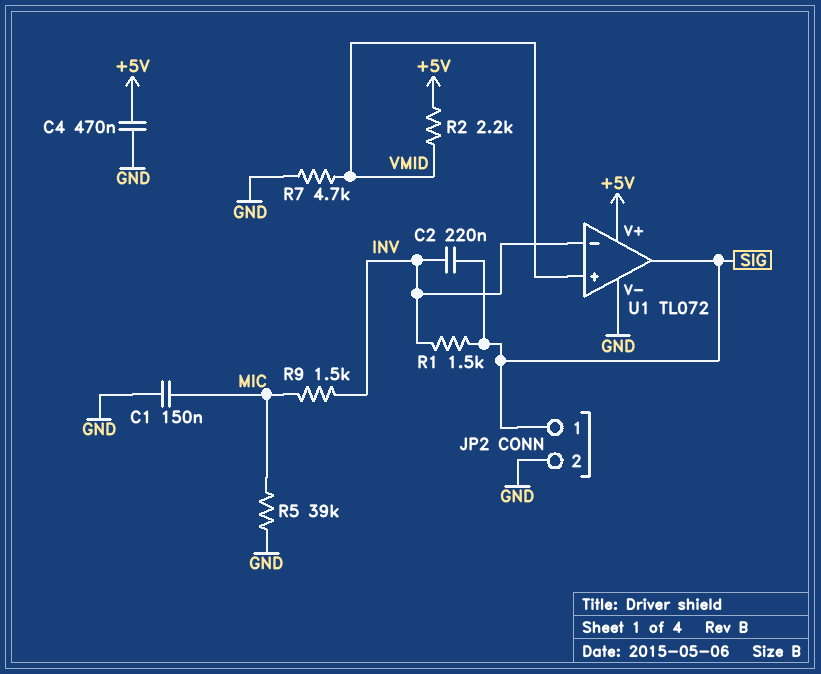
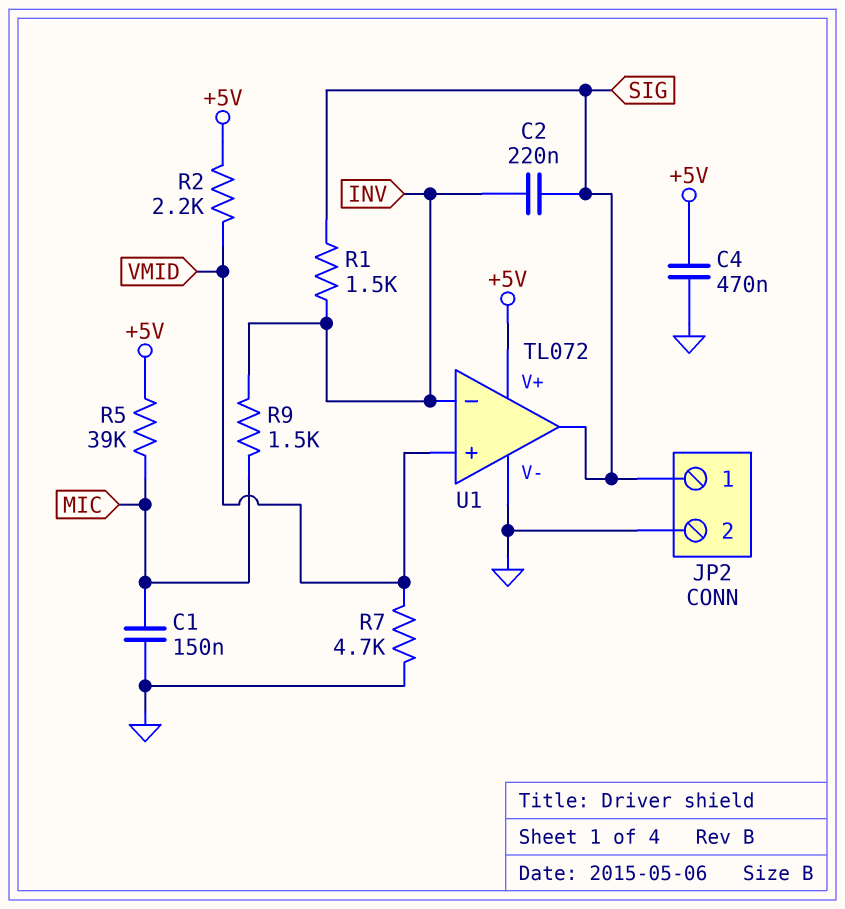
R5: 39k (GND, MIC) -> 39k (+5V, MIC)

